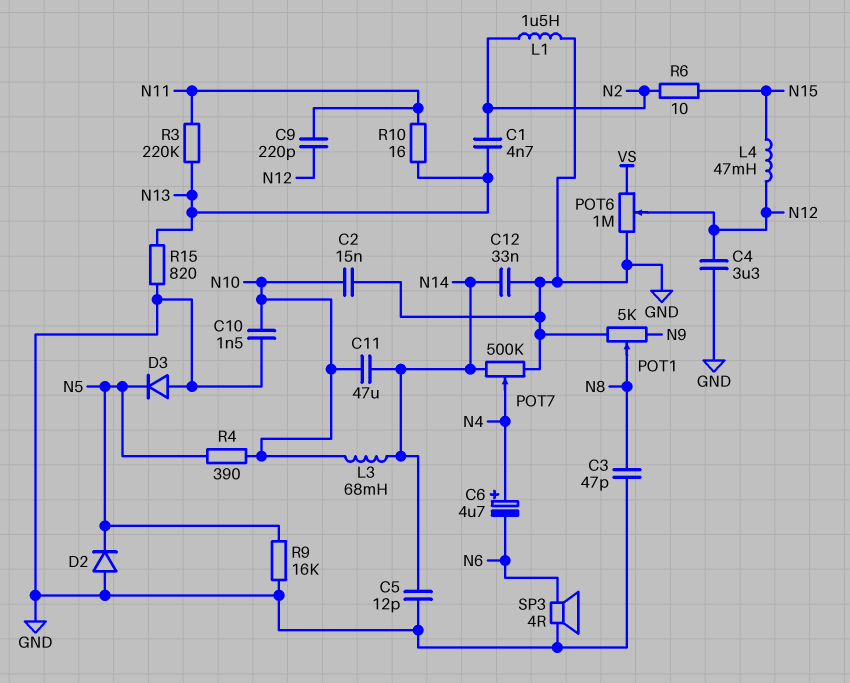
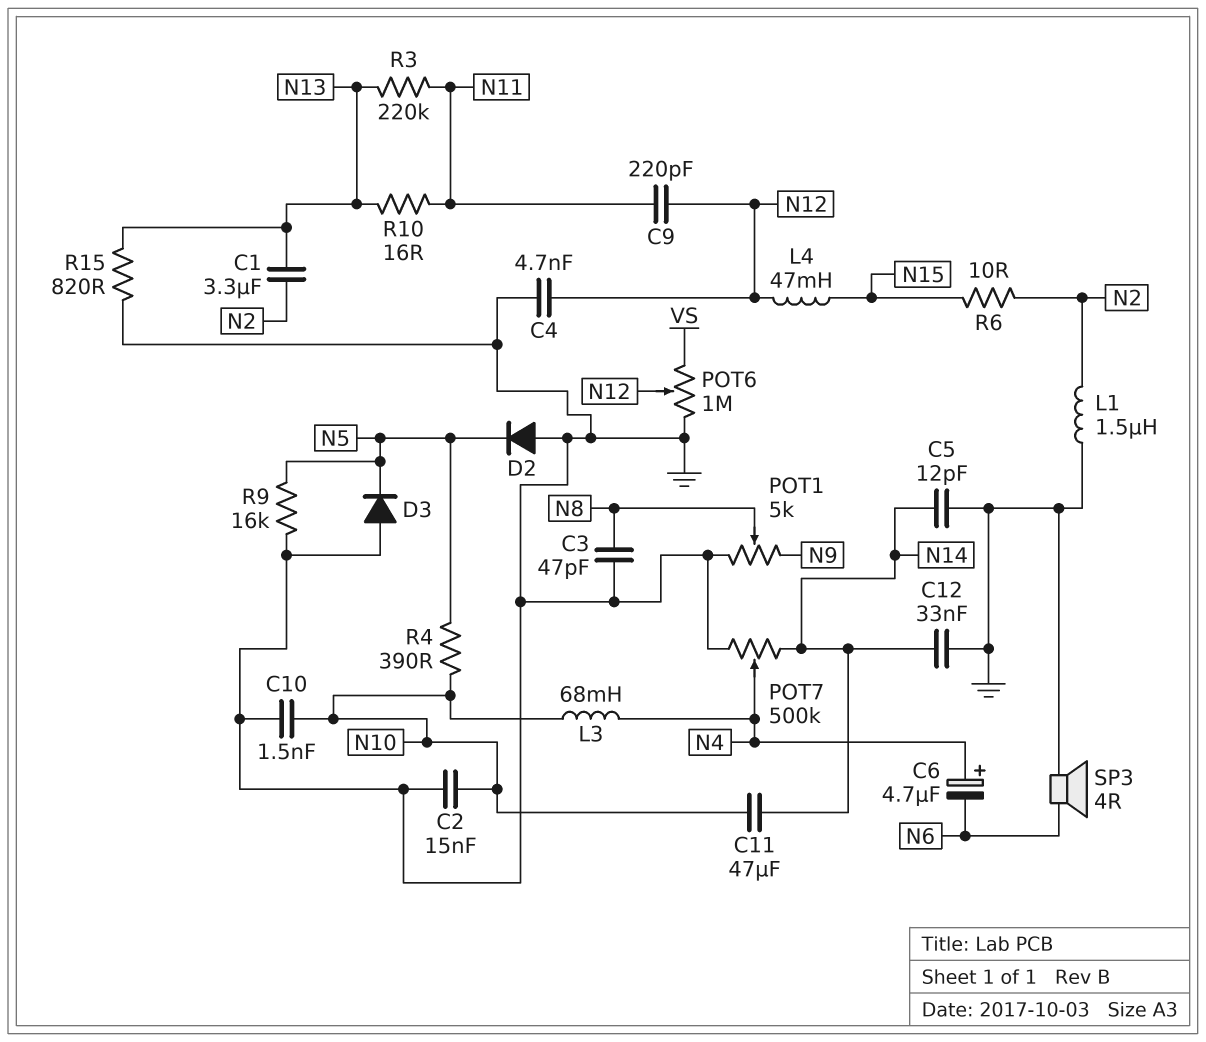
C1: 4.7nF (N2, N13) -> 3.3uF (N2, N13)
C4: 3.3uF (GND, N12) -> 4.7nF (GND, N12)
L3: 68mH (N10, N14) -> 68mH (N4, N10)

